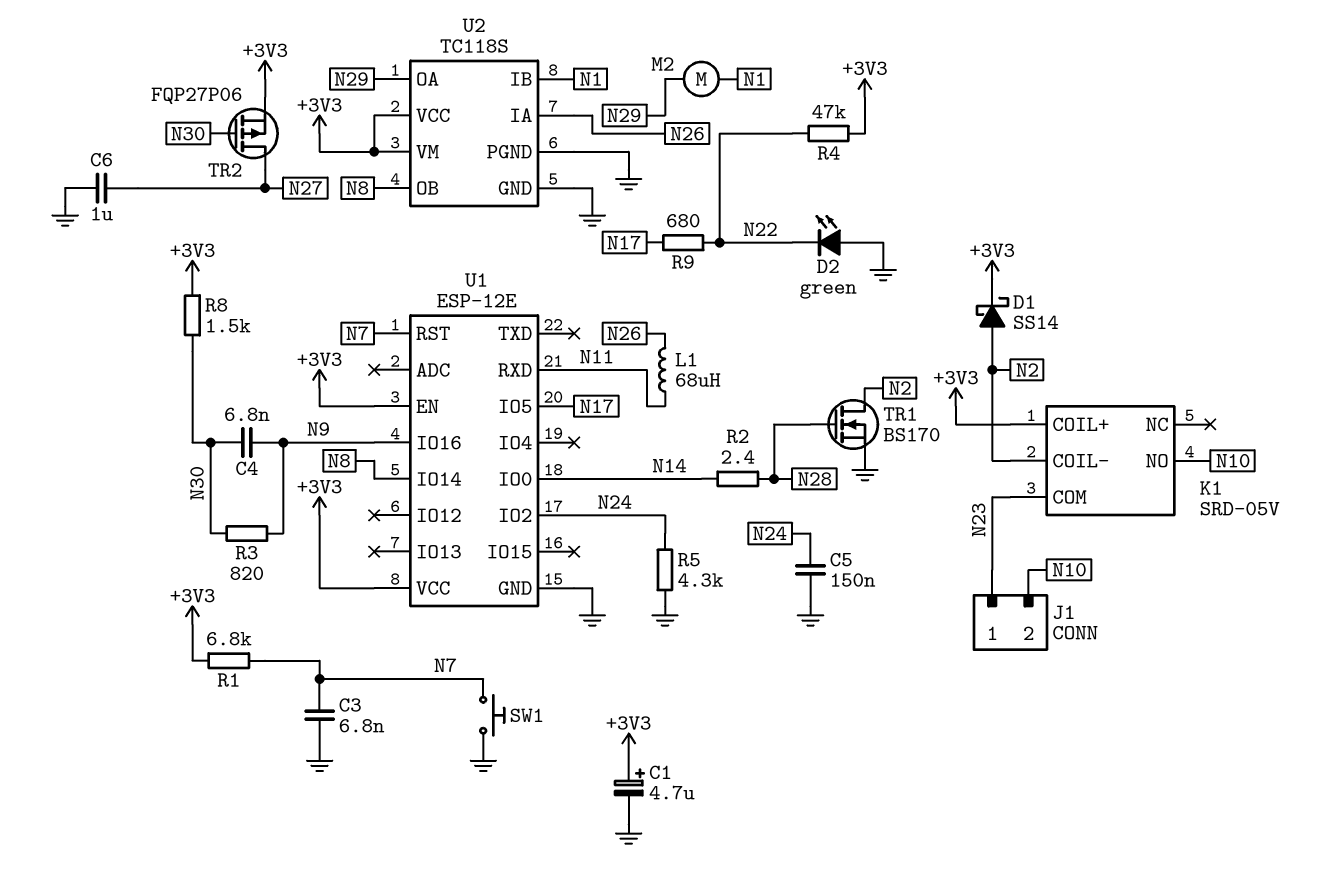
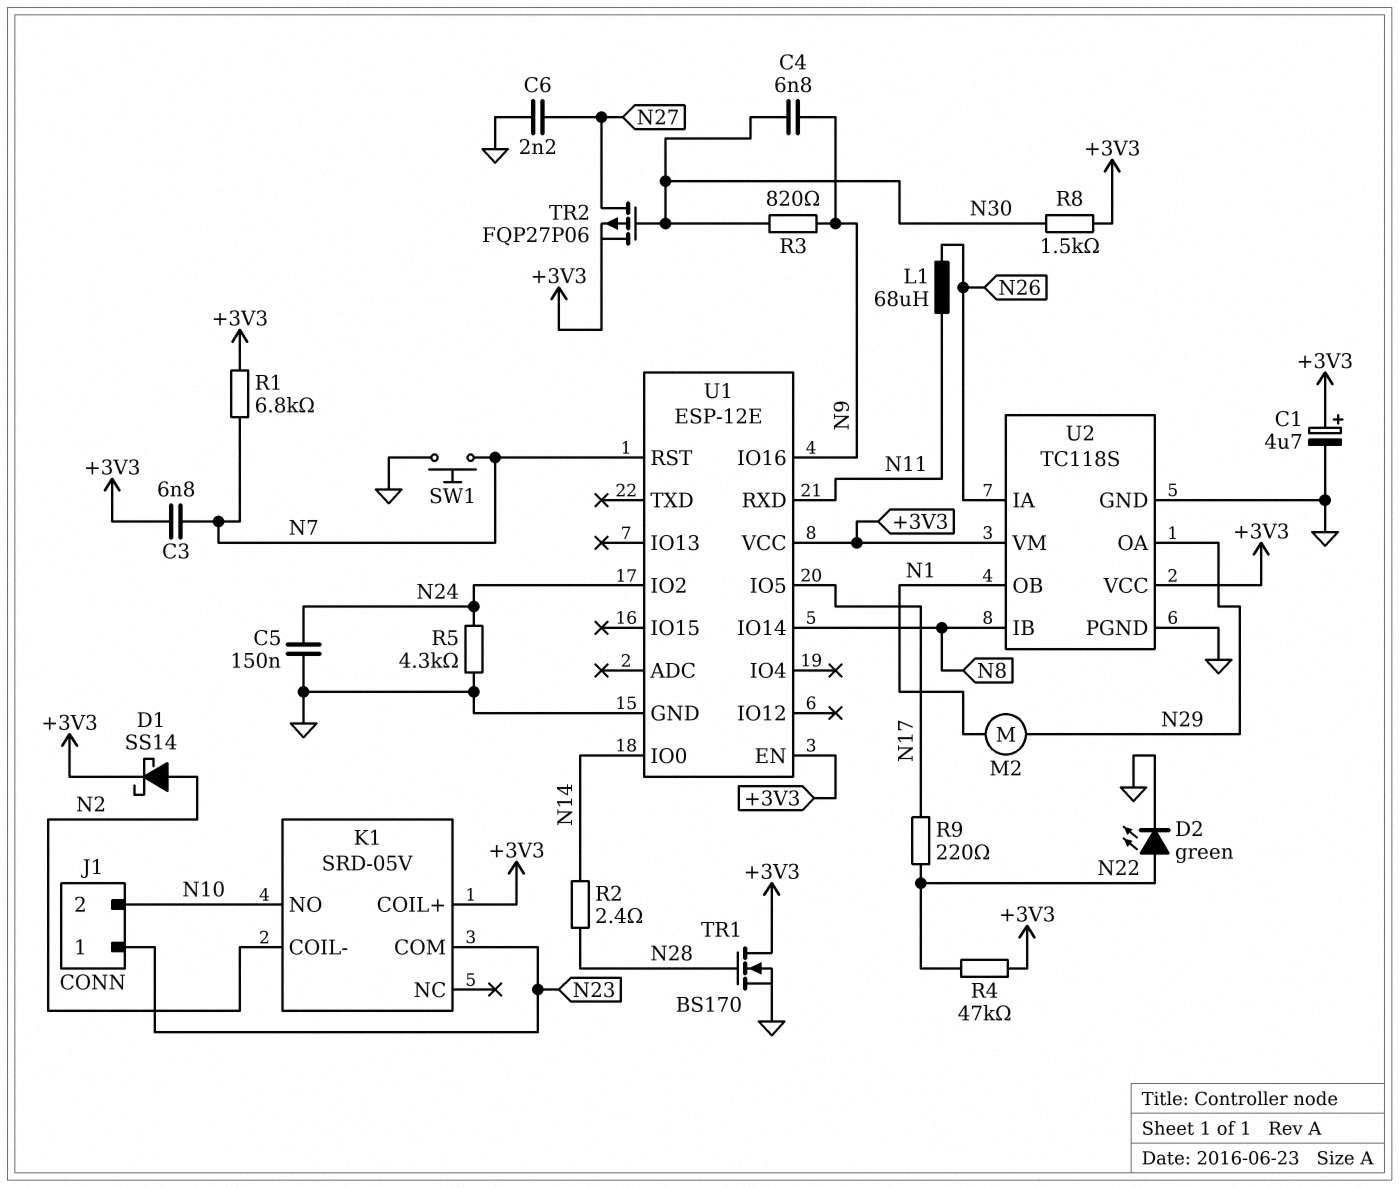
C3: 6.8nF (GND, N7) -> 6.8nF (+3V3, N7)
C6: 1uF (GND, N27) -> 2.2nF (GND, N27)
D2: LED green (A GND, K N22) -> LED green (A N22, K GND)
R9: 680 (N17, N22) -> 220 (N17, N22)
TR1: NMOS BS170 (G N28, D N2, S GND) -> NMOS BS170 (G N28, D +3V3, S GND)
U2 pin IB: N1 -> N8
U2 pin OB: N8 -> N1

